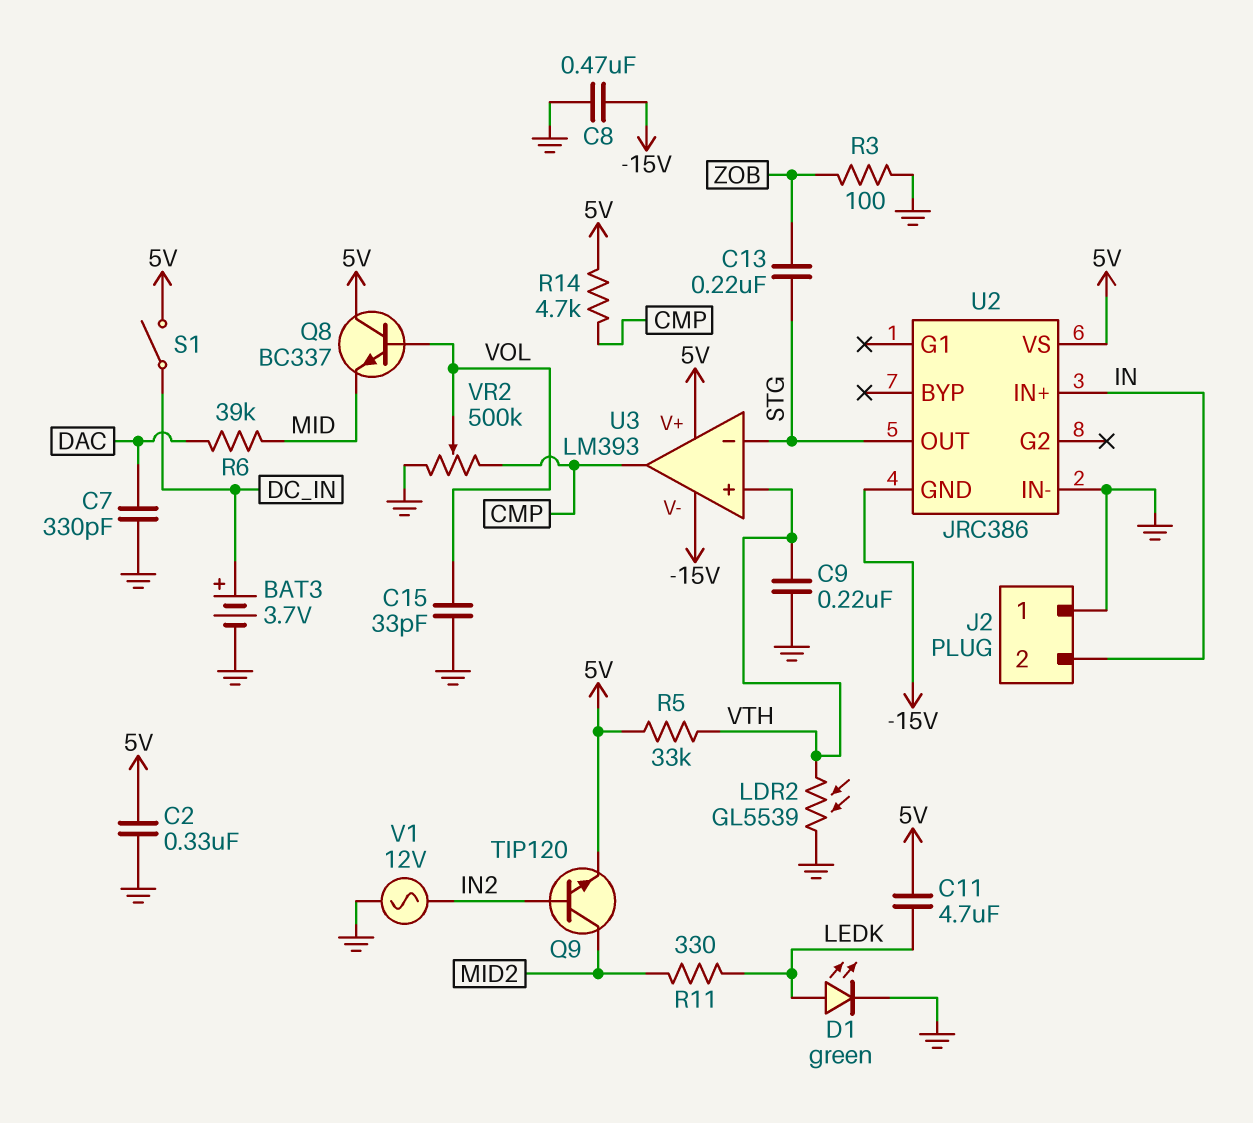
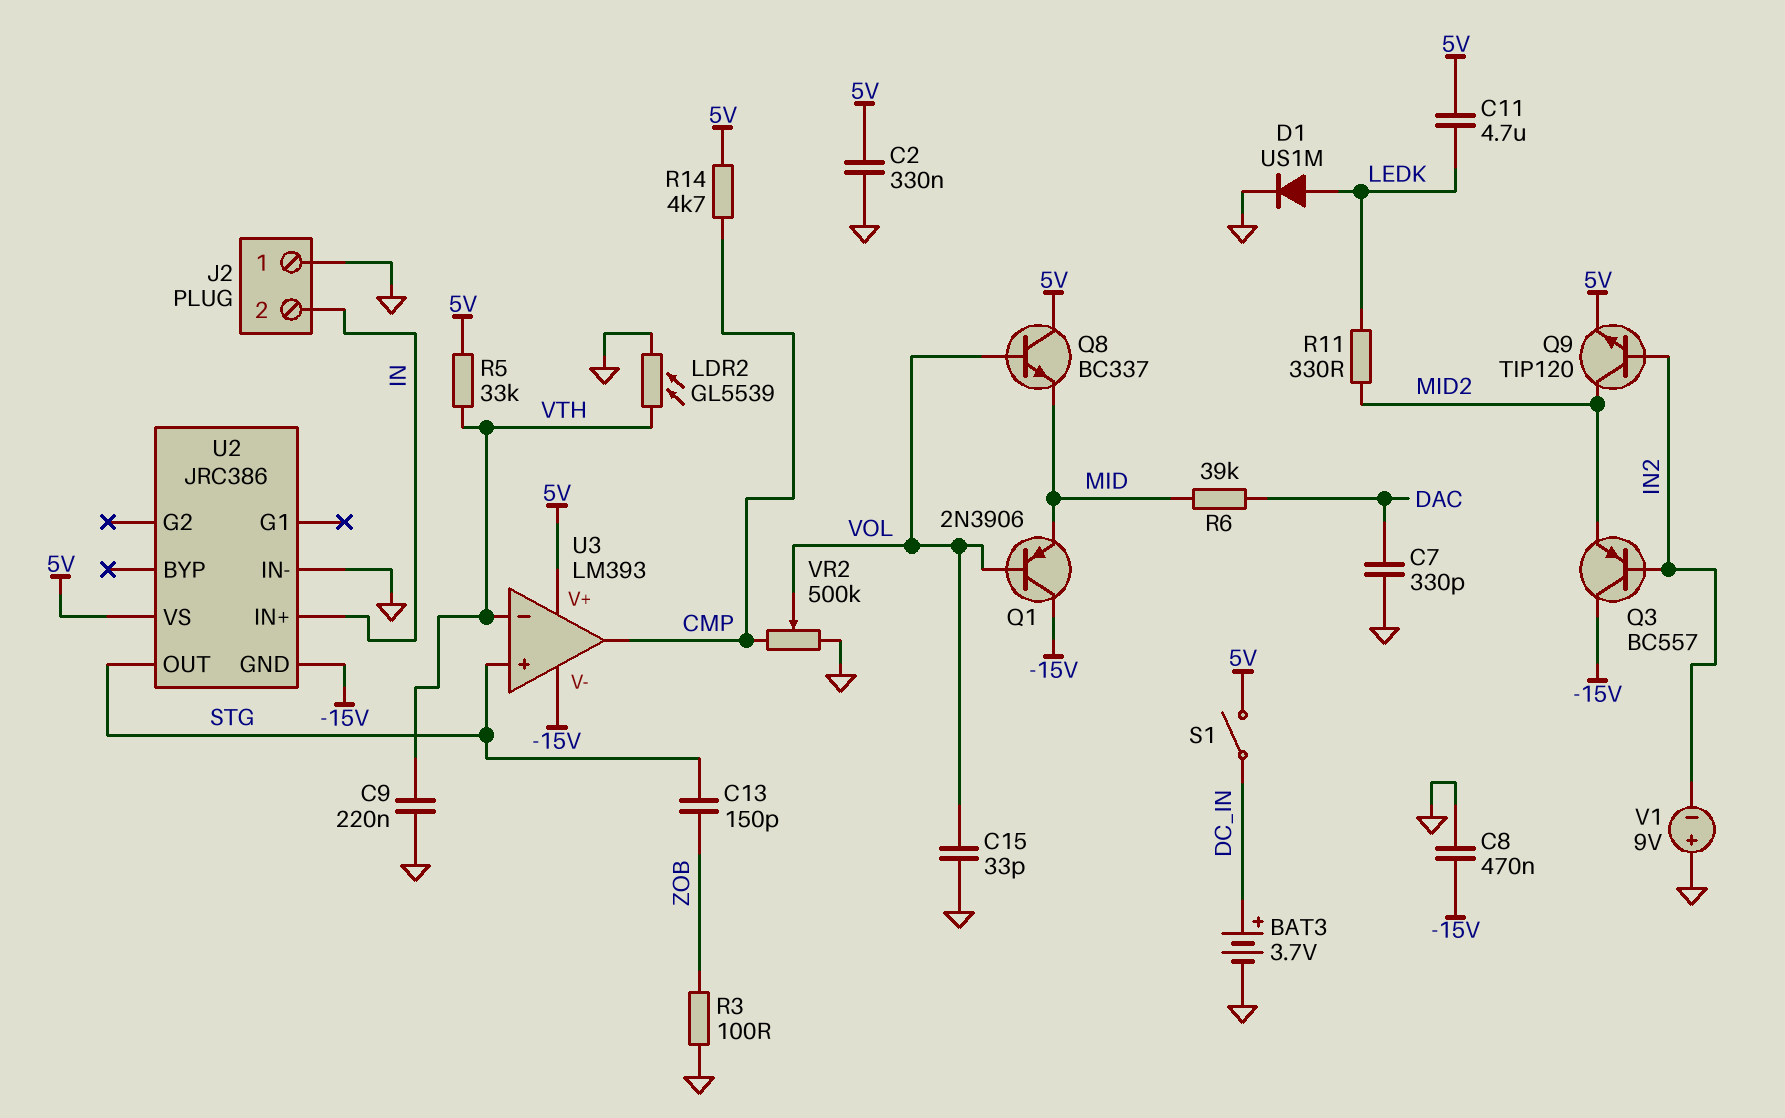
C13: 220nF (STG, ZOB) -> 150pF (STG, ZOB)
D1: LED green (A LEDK, K GND) -> diode US1M (A LEDK, K GND)
Q1: none -> PNP 2N3906 (B VOL, C -15V, E MID)
Q3: none -> PNP BC557 (B IN2, C -15V, E MID2)
U3 pin in+: VTH -> STG
U3 pin in-: STG -> VTH
V1: AC 12V (GND, IN2) -> 9V (plus GND, minus IN2)

